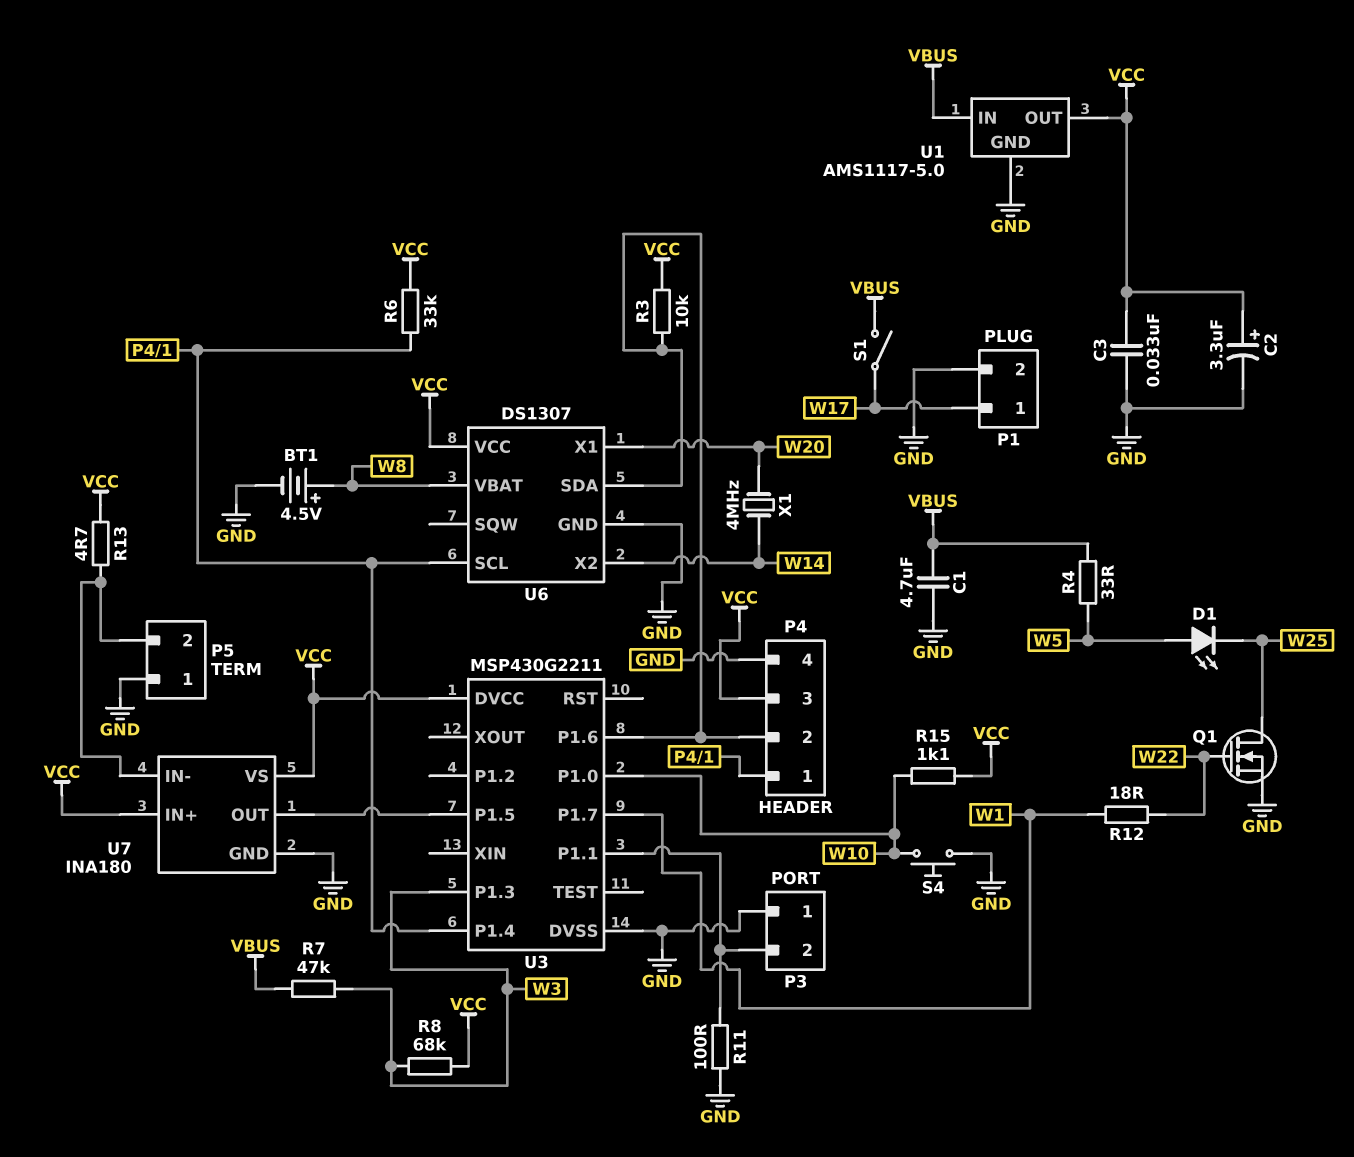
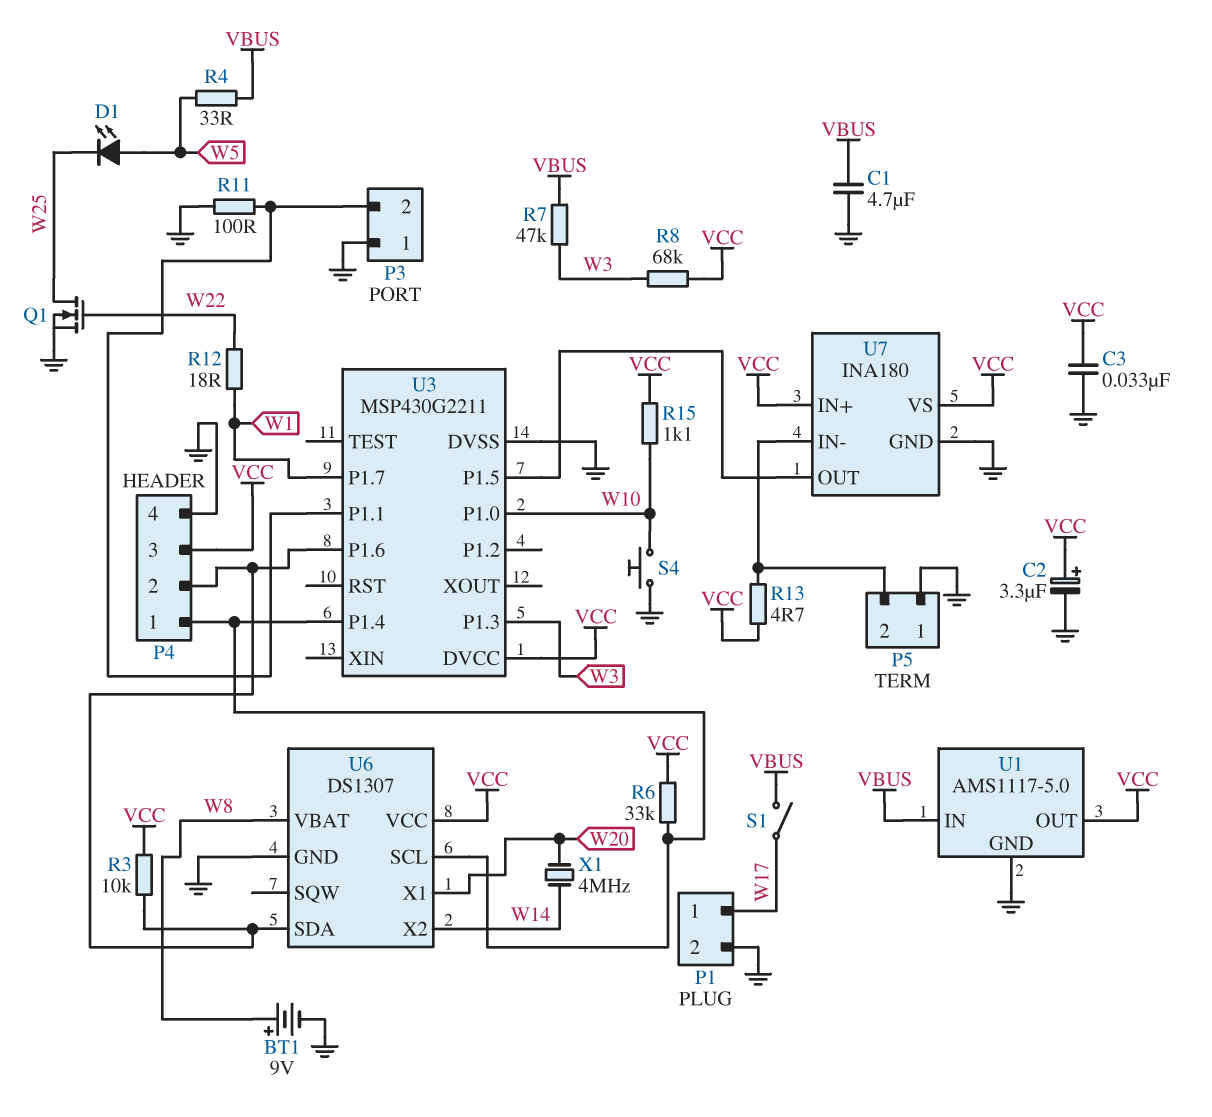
BT1: 4.5V (plus W8, minus GND) -> 9V (plus W8, minus GND)

